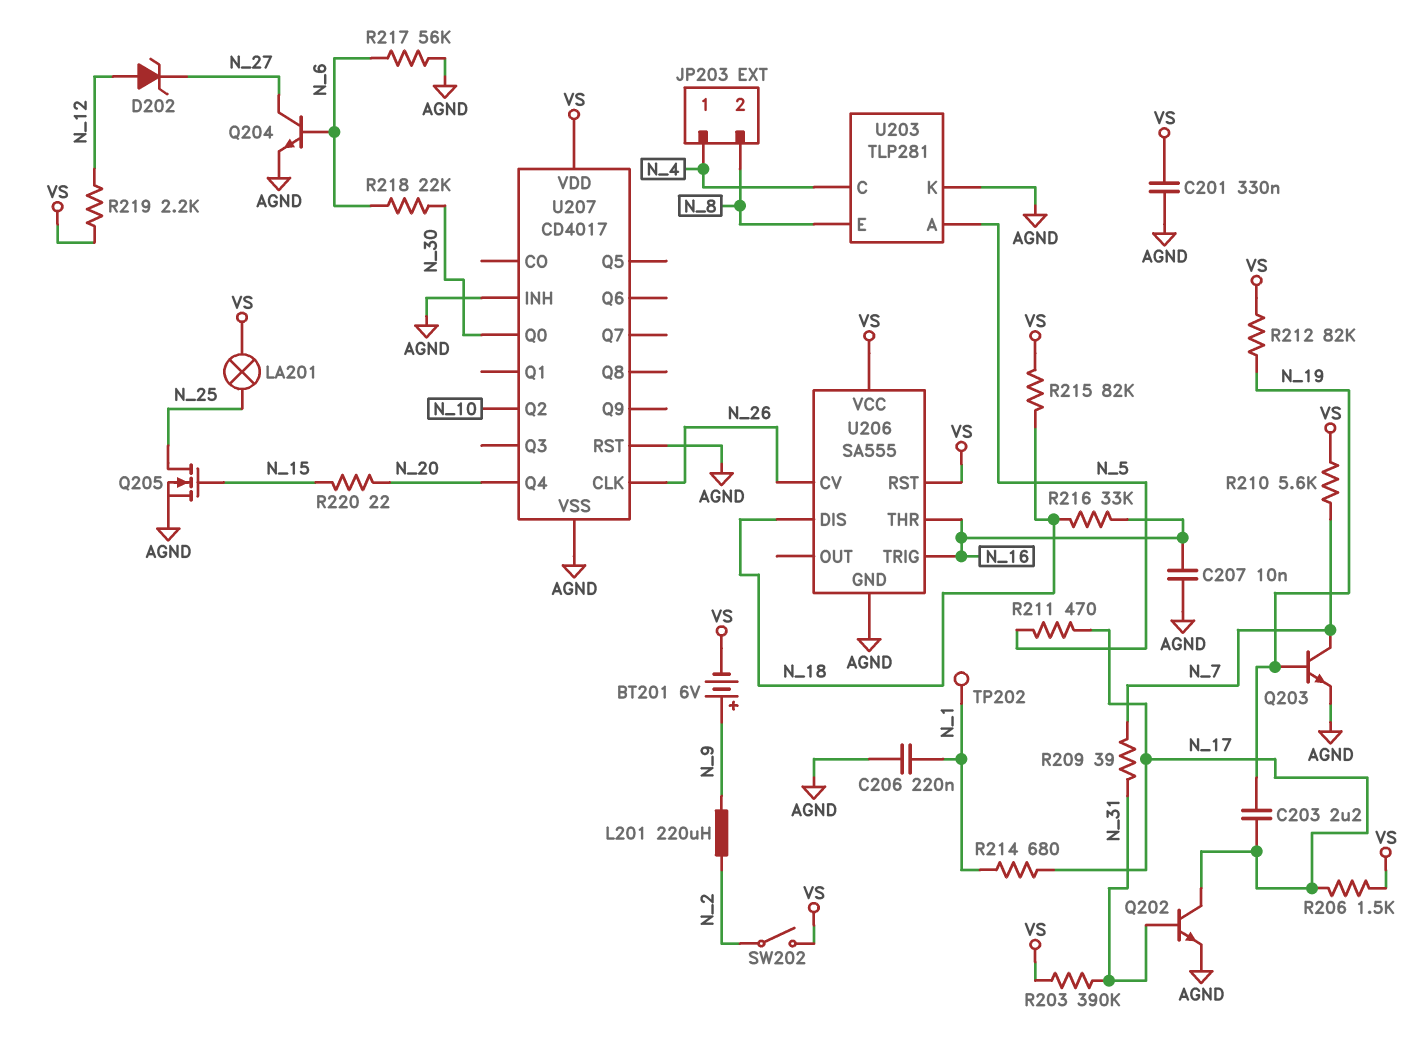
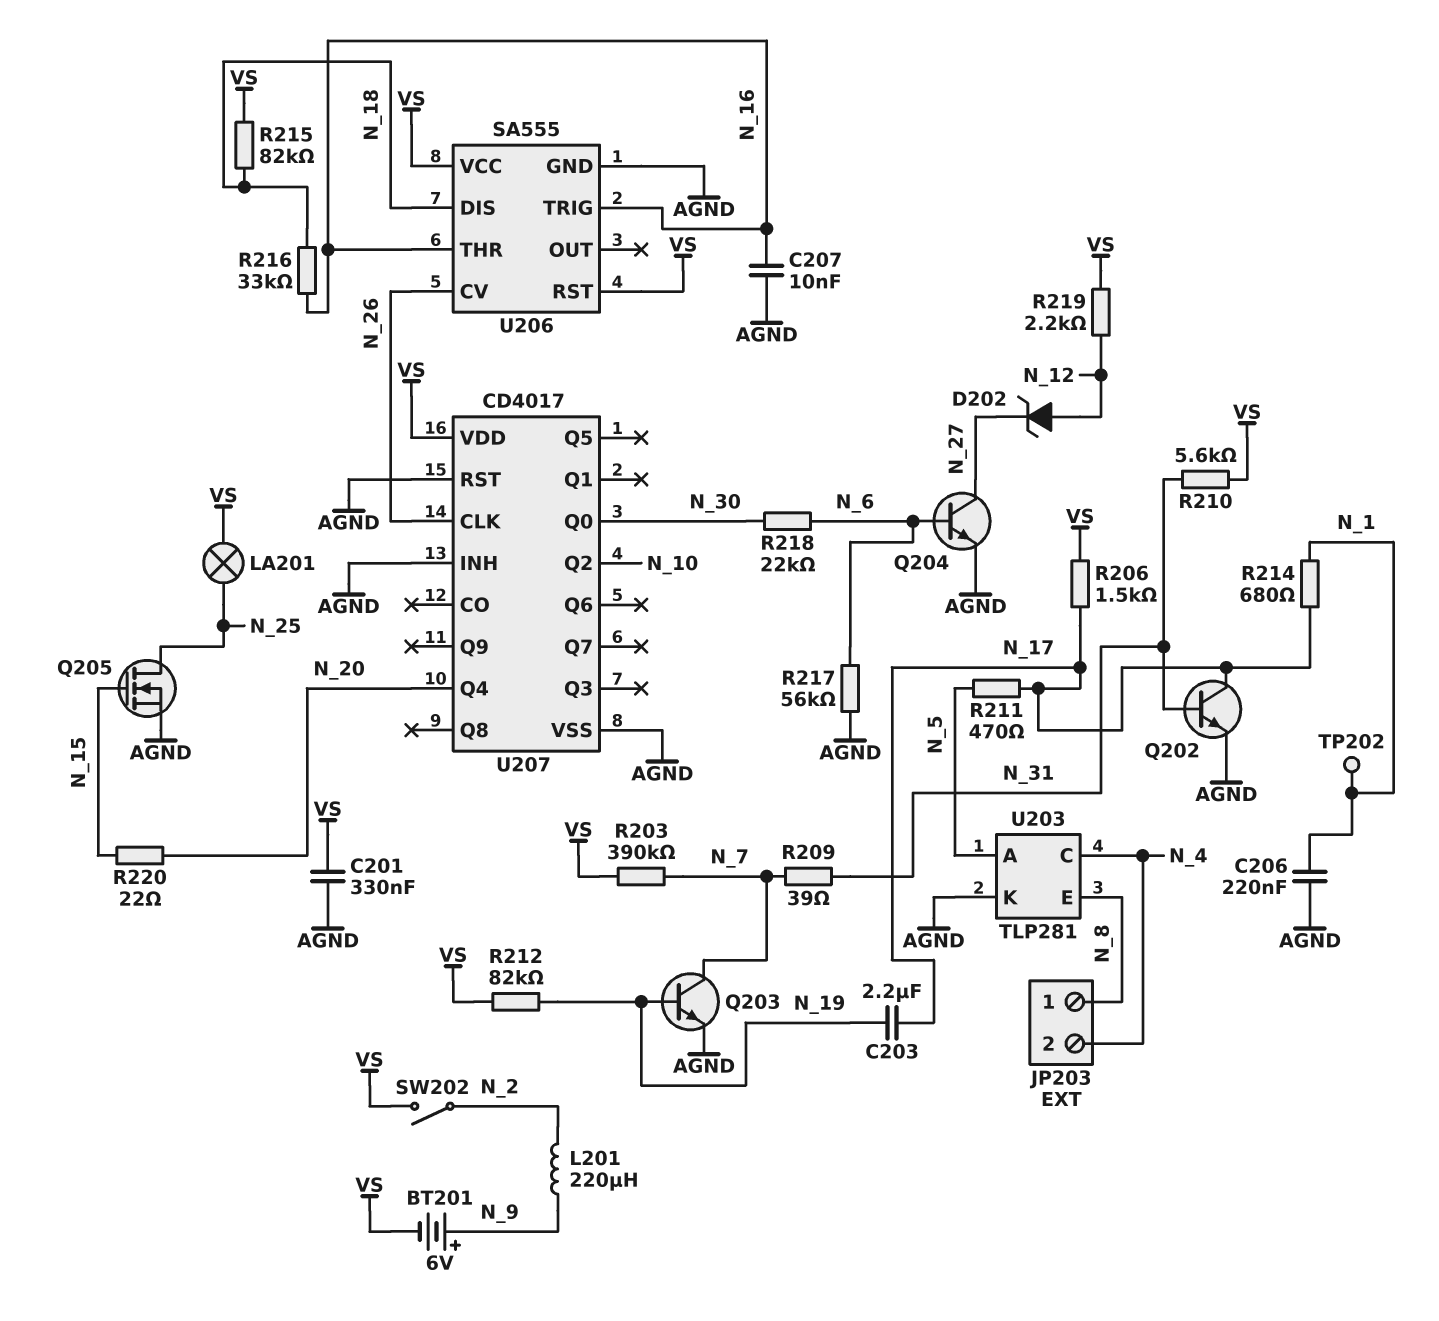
JP203 pin 1: N_4 -> N_8
JP203 pin 2: N_8 -> N_4
R203: 390k (N_31, VS) -> 390k (N_7, VS)
R210: 5.6k (N_7, VS) -> 5.6k (N_31, VS)

